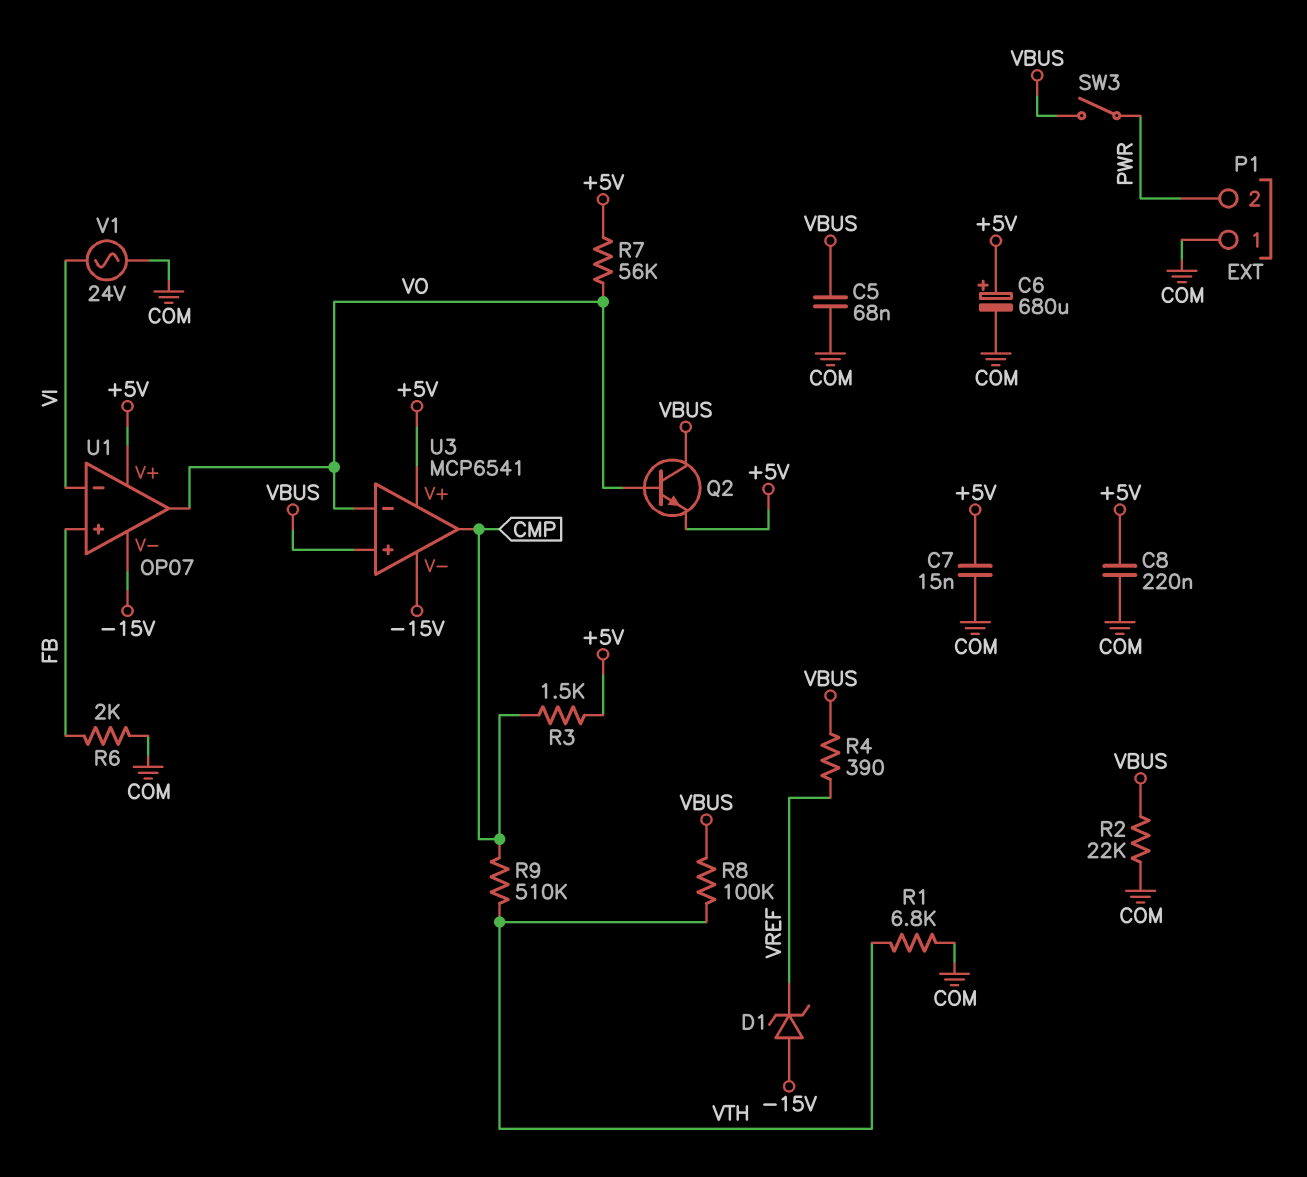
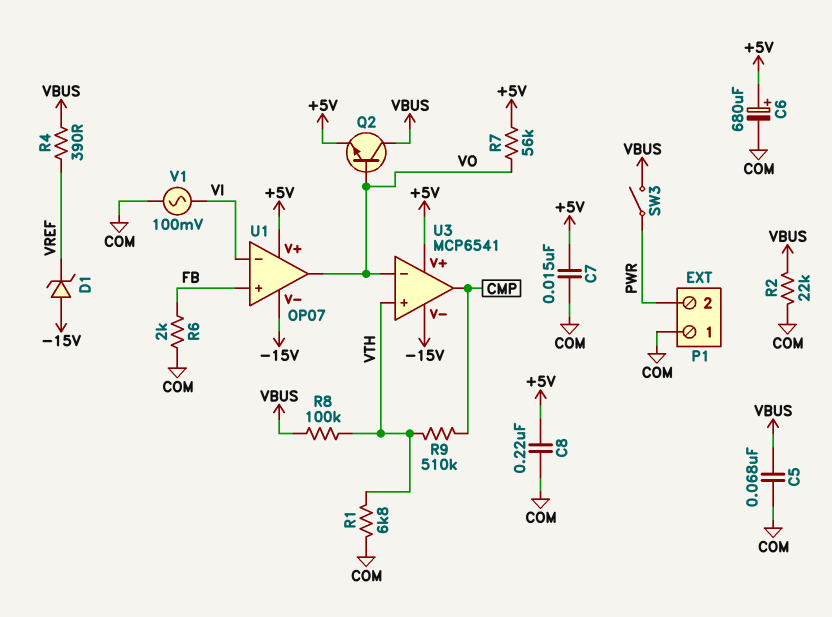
R3: 1.5k (+5V, CMP) -> none
U3 pin in+: VBUS -> VTH
V1: AC 24V (COM, VI) -> AC 100mV (COM, VI)

